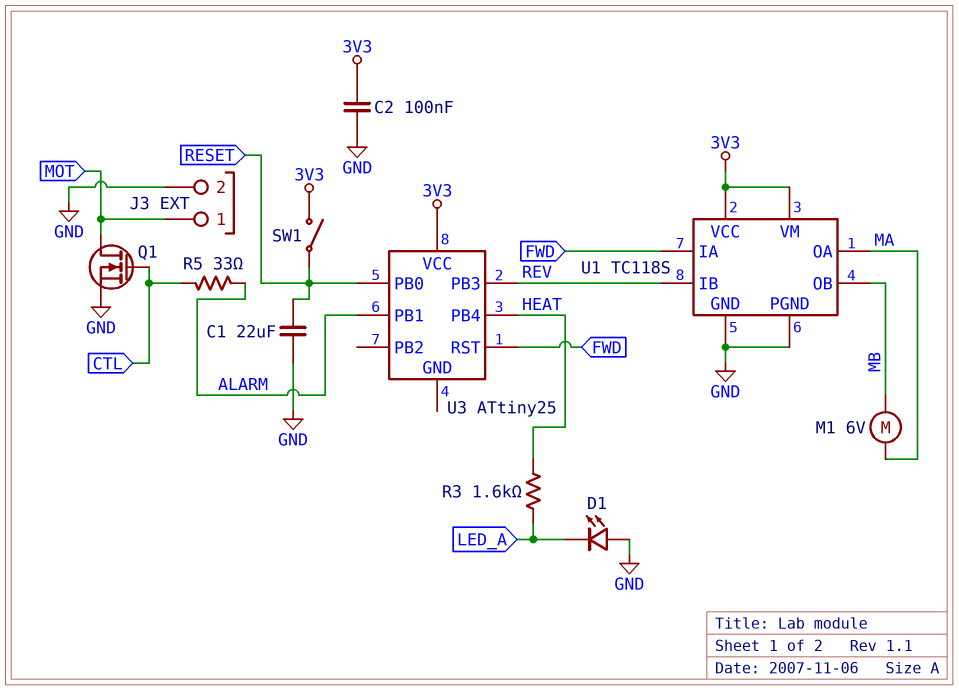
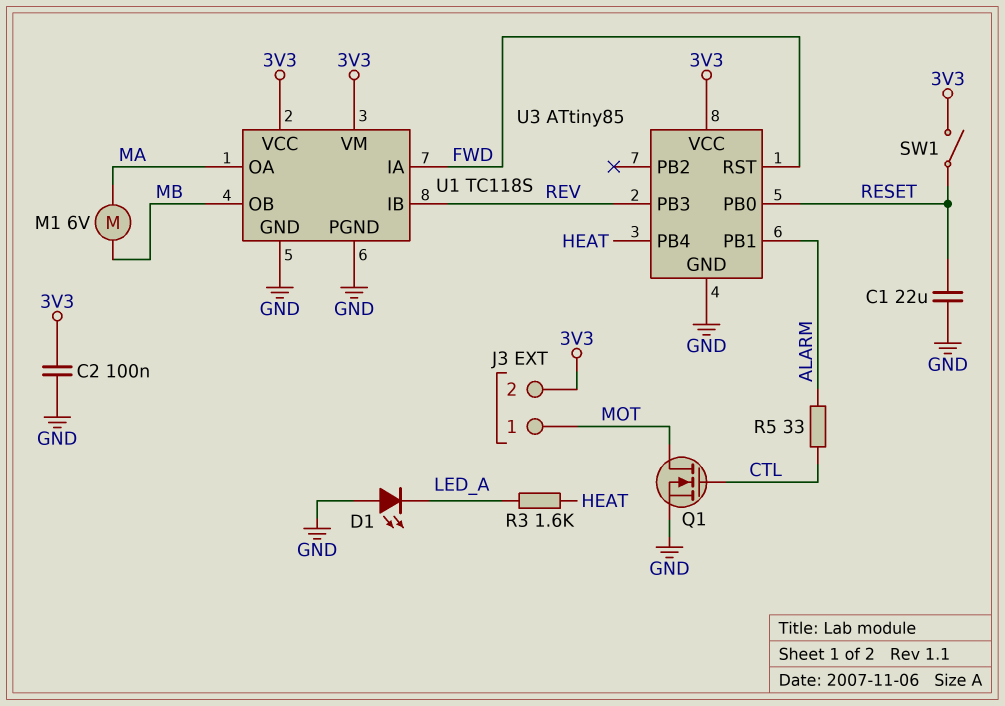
J3 pin 2: GND -> 3V3
U3: ATtiny25 -> ATtiny85
U3 pin GND: none -> GND

